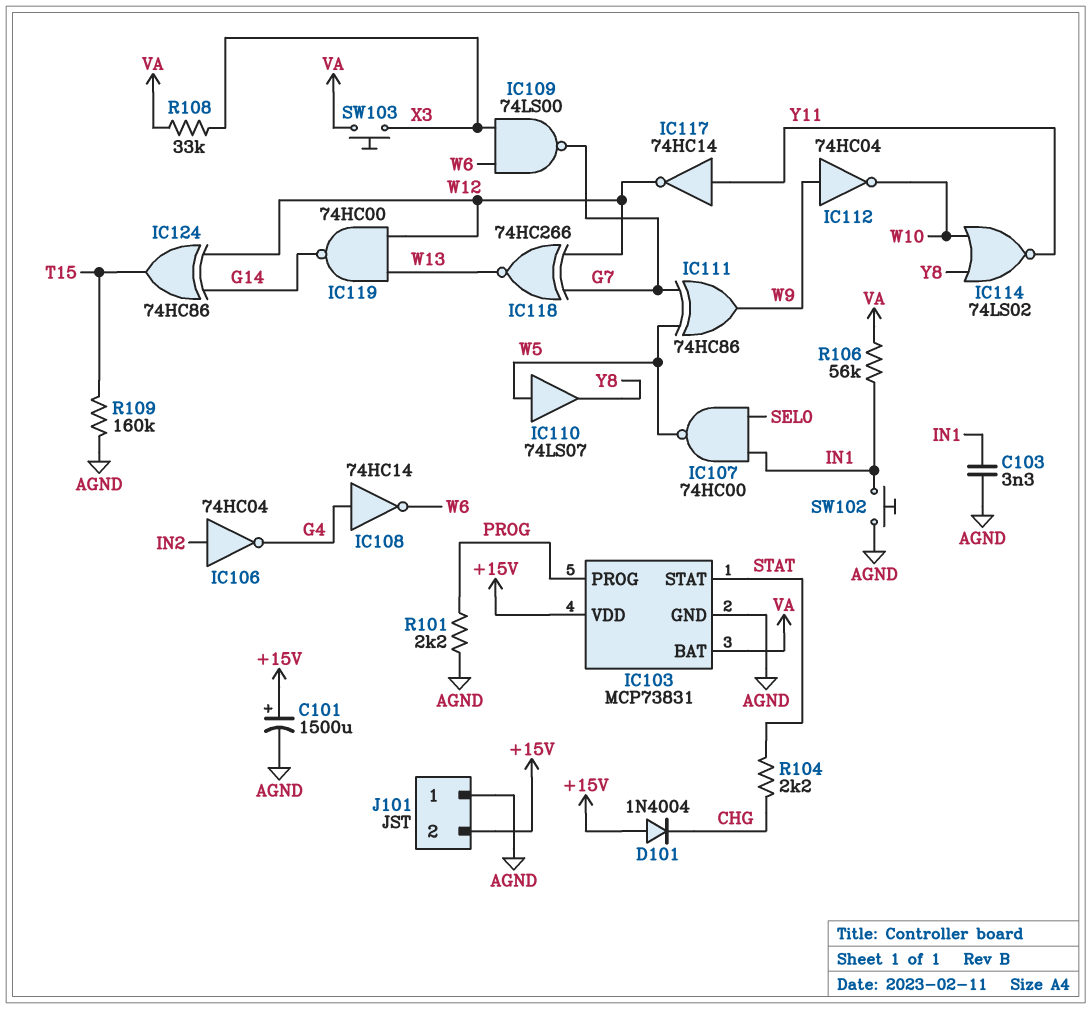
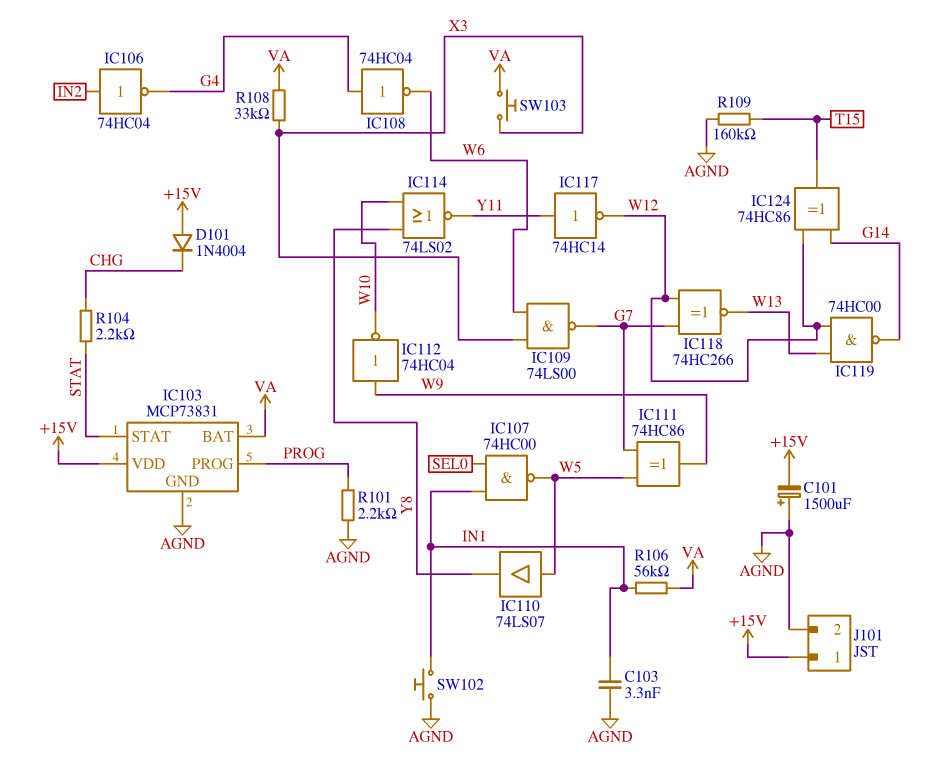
C101: 1500uF (plus +15V, minus AGND) -> 1500uF (plus AGND, minus +15V)
IC108: NOT 74HC14 (in G4, out W6) -> NOT 74HC04 (in G4, out W6)
J101 pin 1: AGND -> +15V
J101 pin 2: +15V -> AGND

